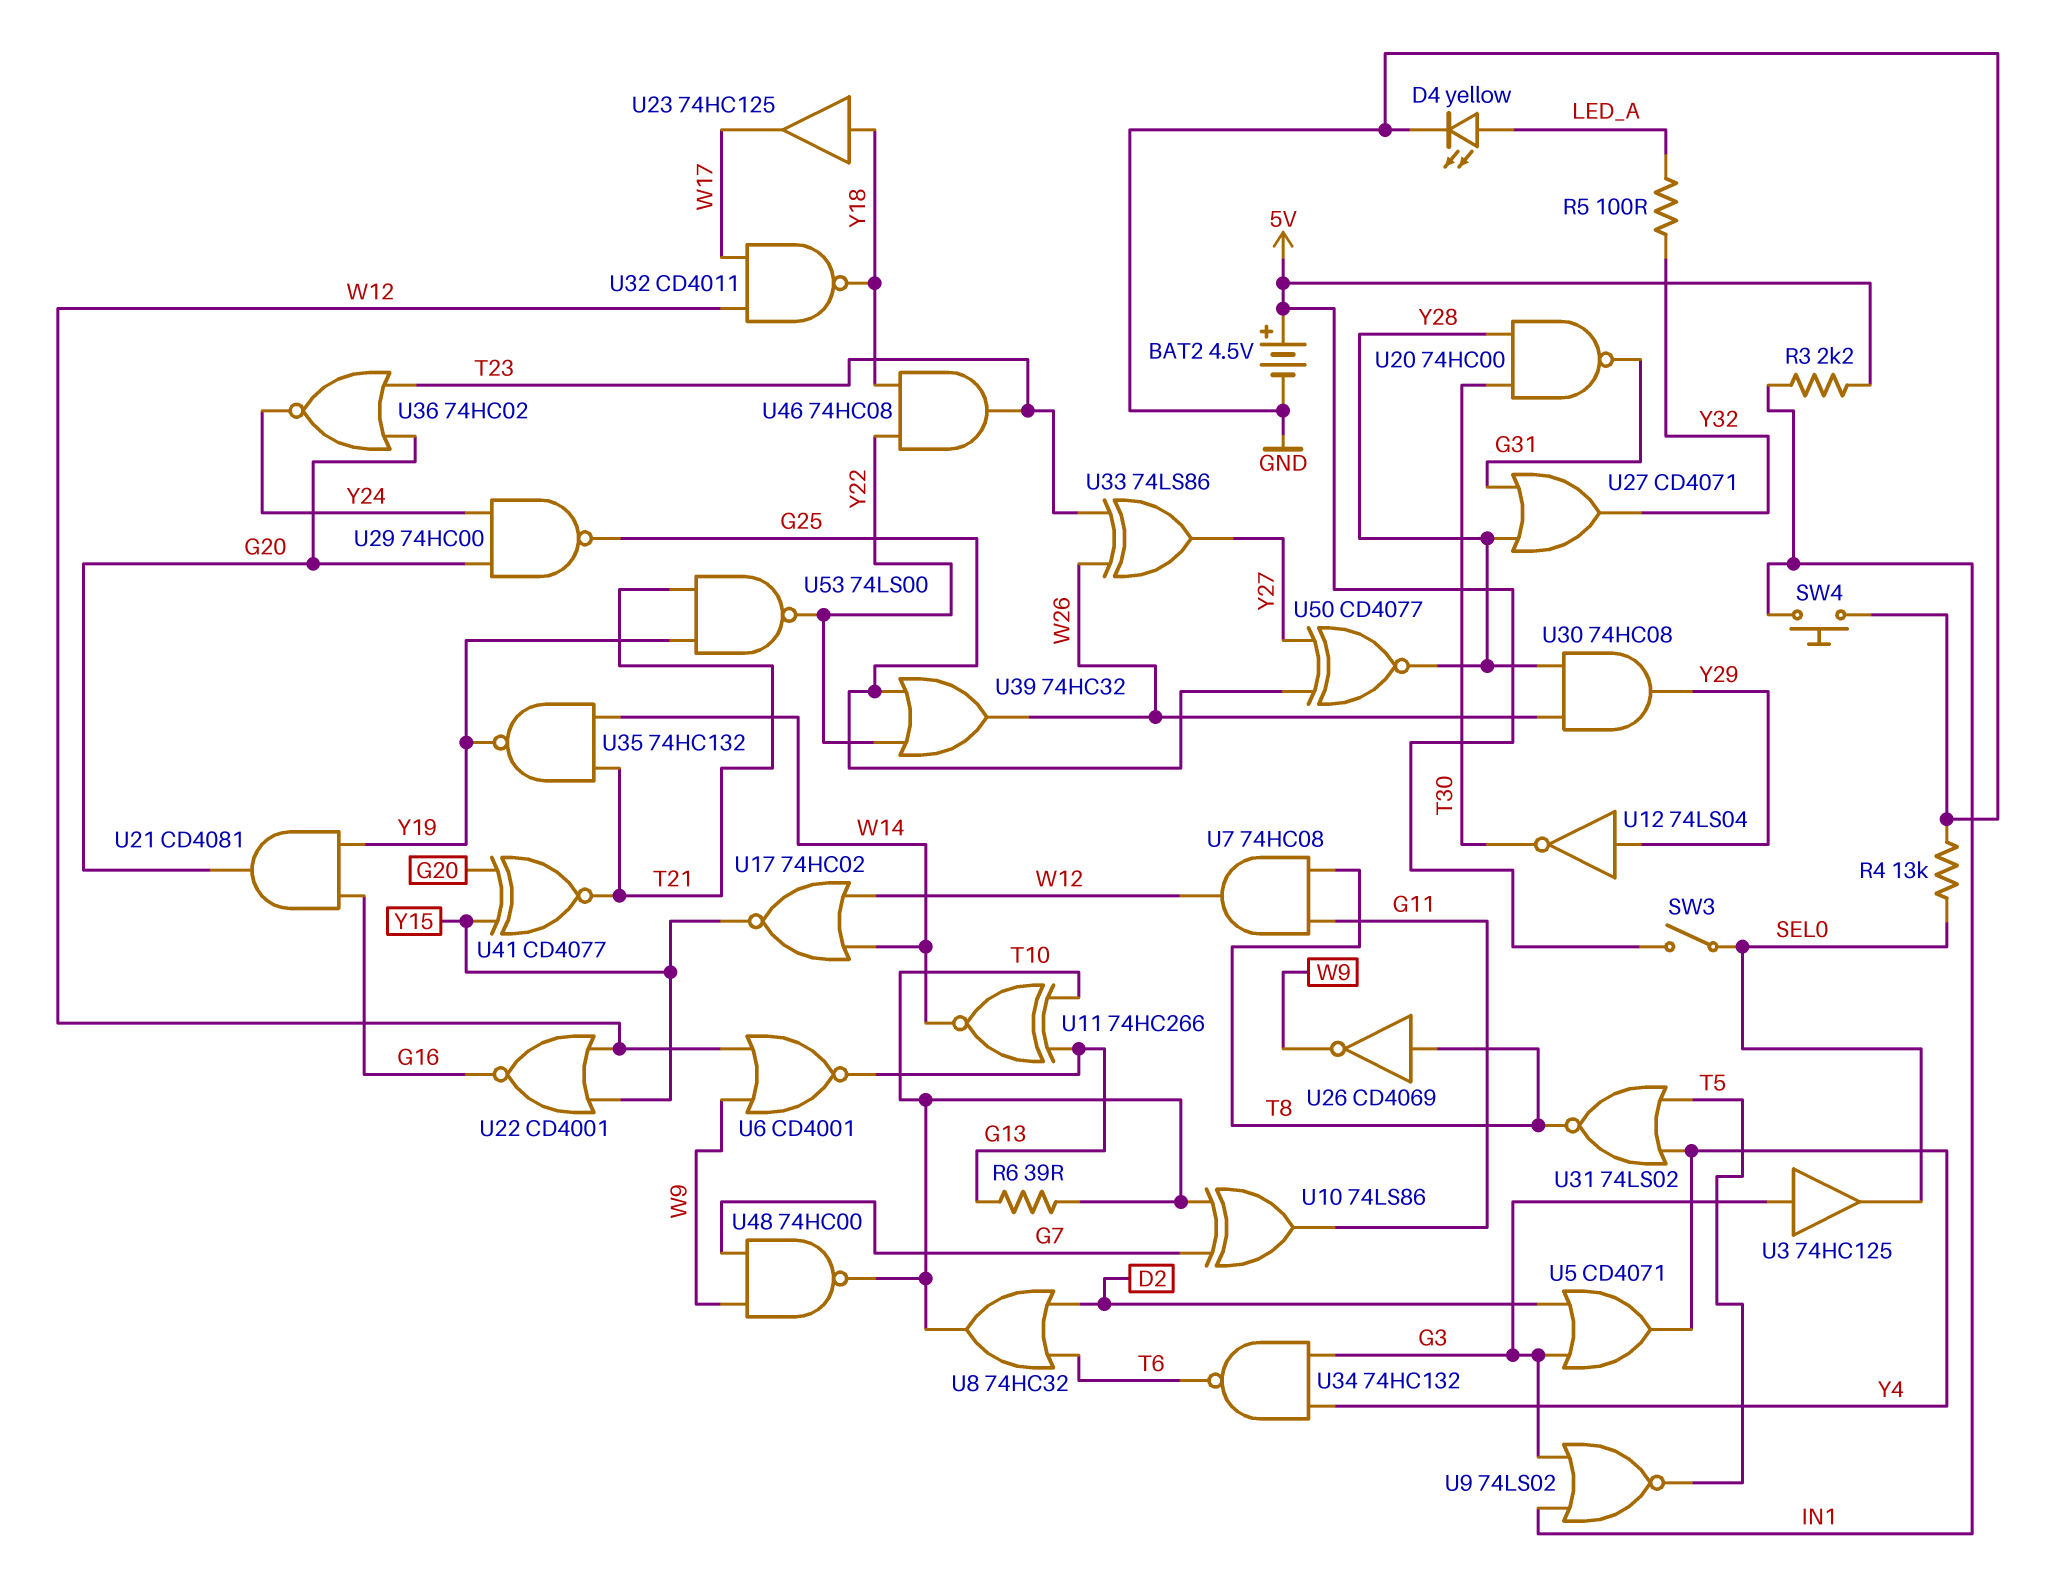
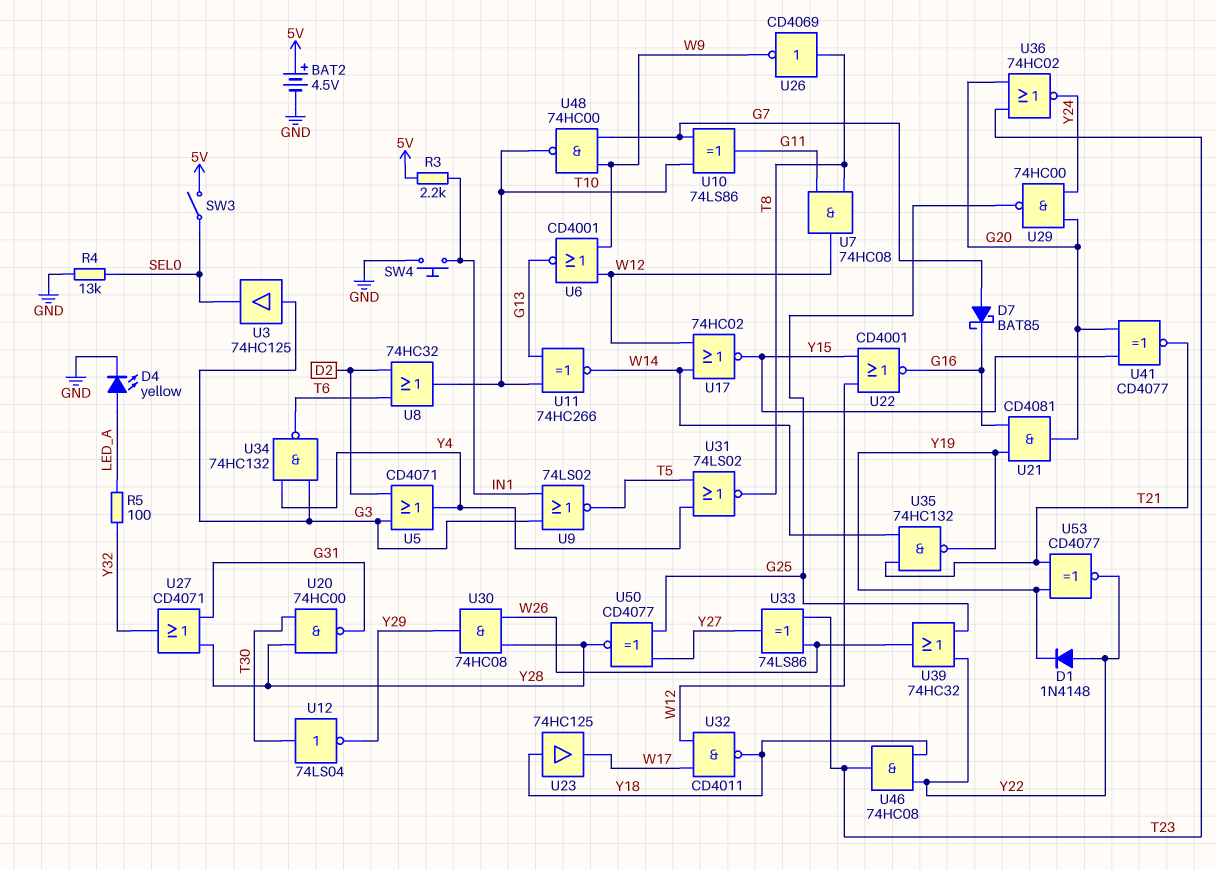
D1: none -> diode 1N4148 (A Y22, K Y19)
D7: none -> schottky BAT85 (A G7, K G16)
R6: 39 (G13, T10) -> none
U12: NOT 74LS04 (in Y29, out T30) -> NOT 74LS04 (in T30, out Y29)
U53: NAND 74LS00 (in T21, in Y19, out Y22) -> XNOR CD4077 (in T21, in Y19, out Y22)

